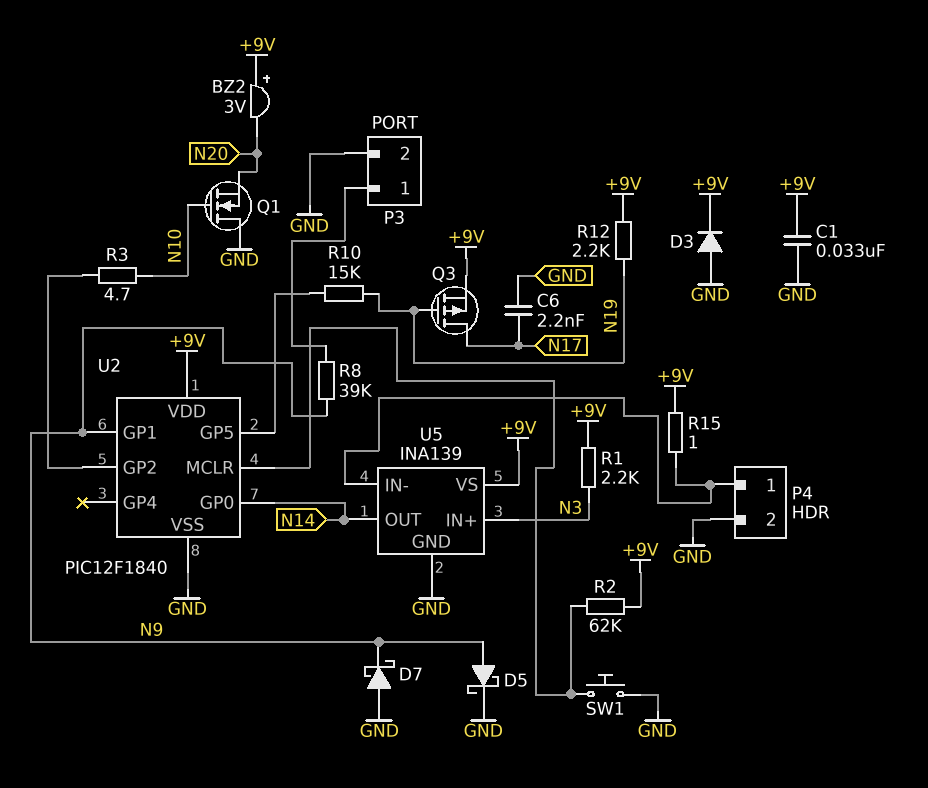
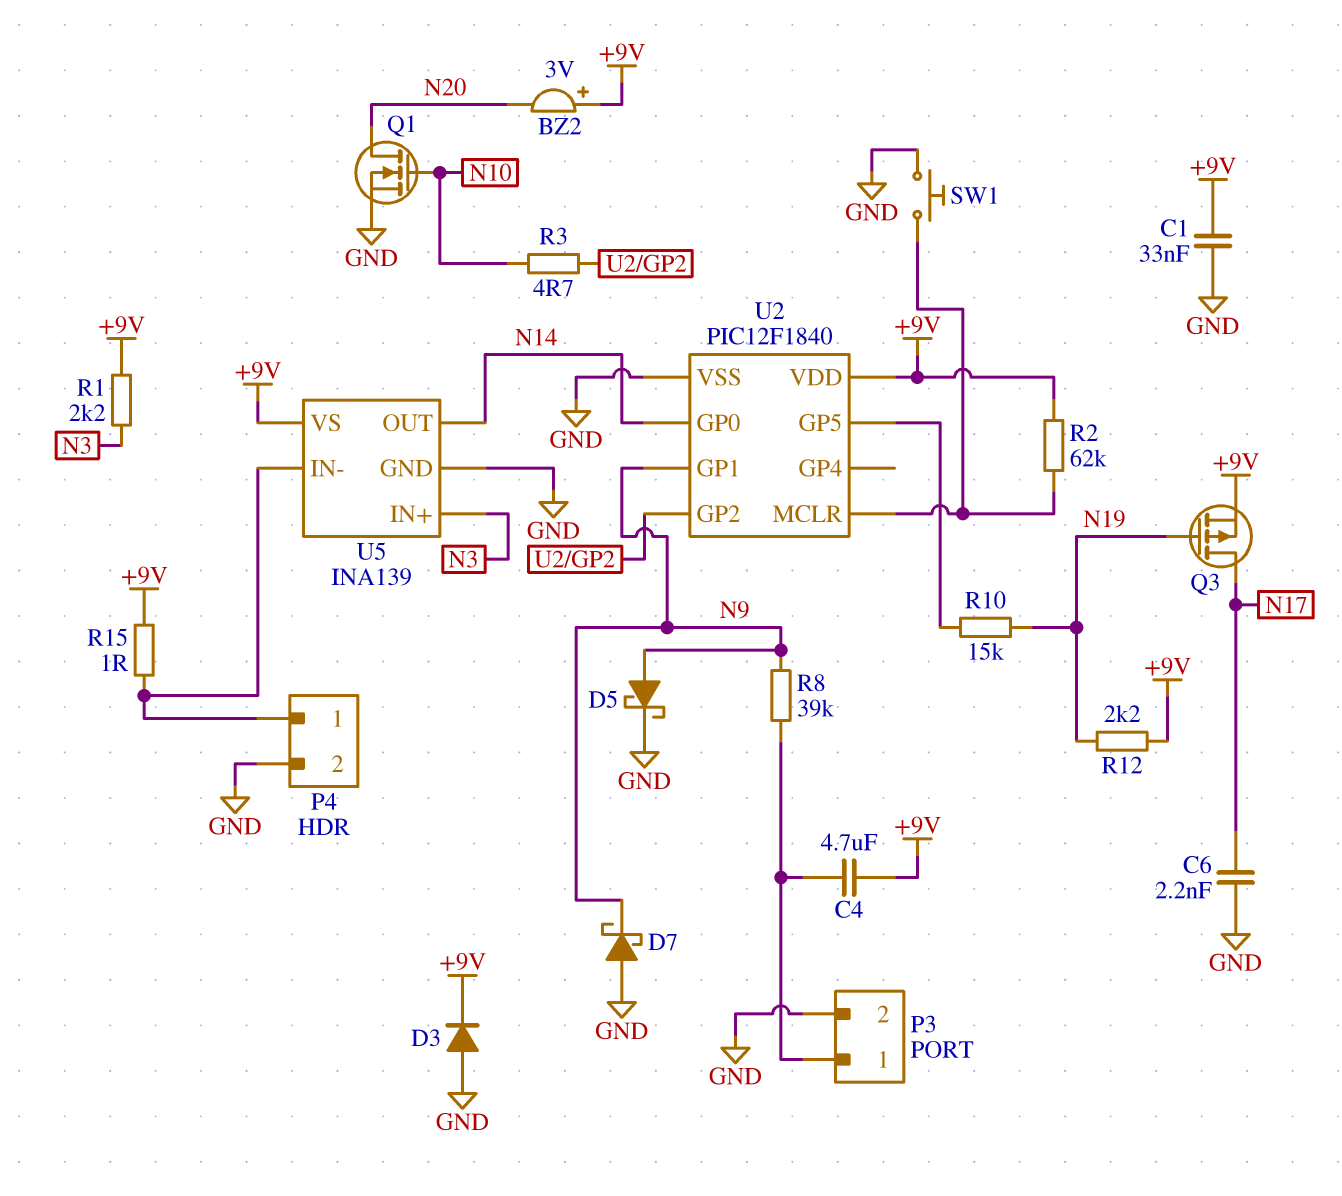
C4: none -> 4.7uF (+9V, P3/1)
Q1: NMOS (G N10, D GND, S N20) -> NMOS (G N10, D N20, S GND)

